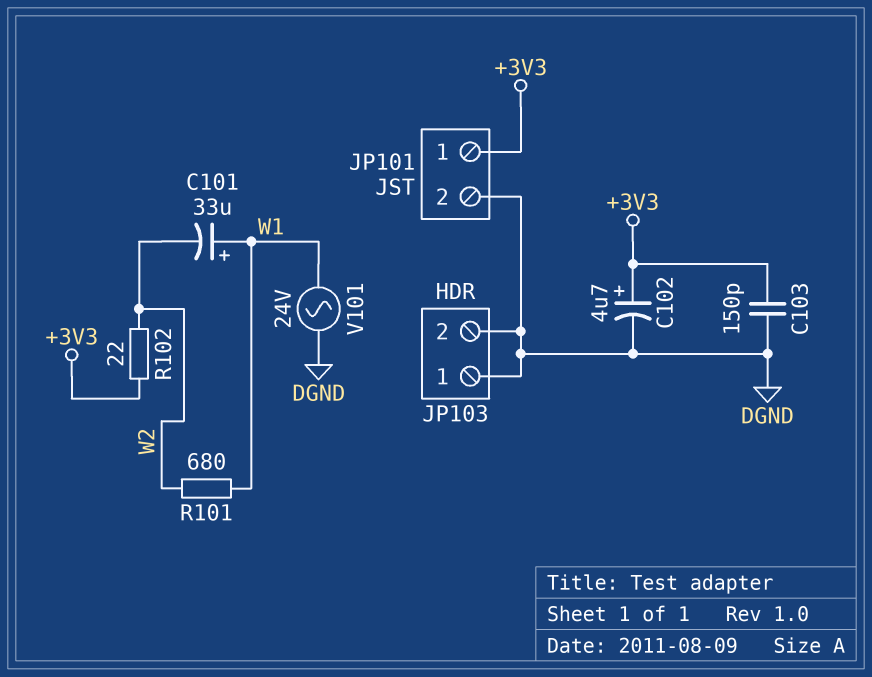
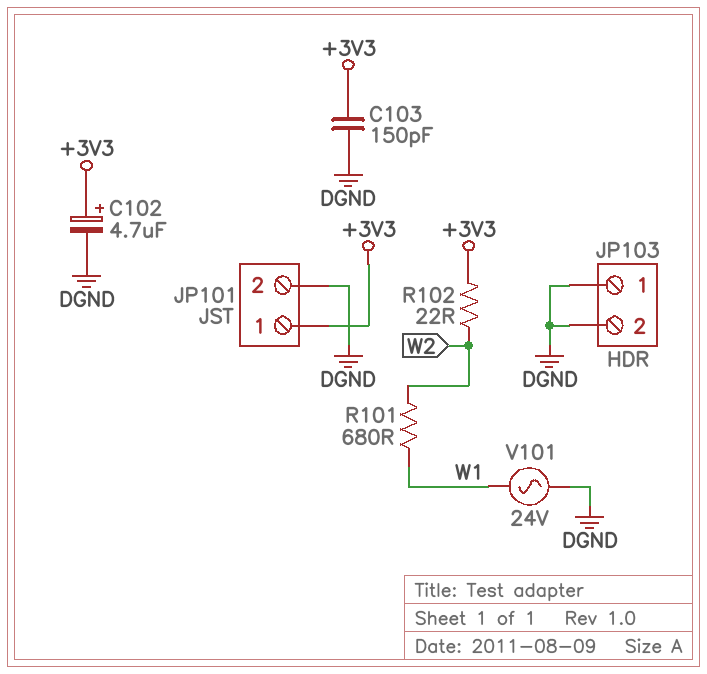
C101: 33uF (plus W1, minus W2) -> none

